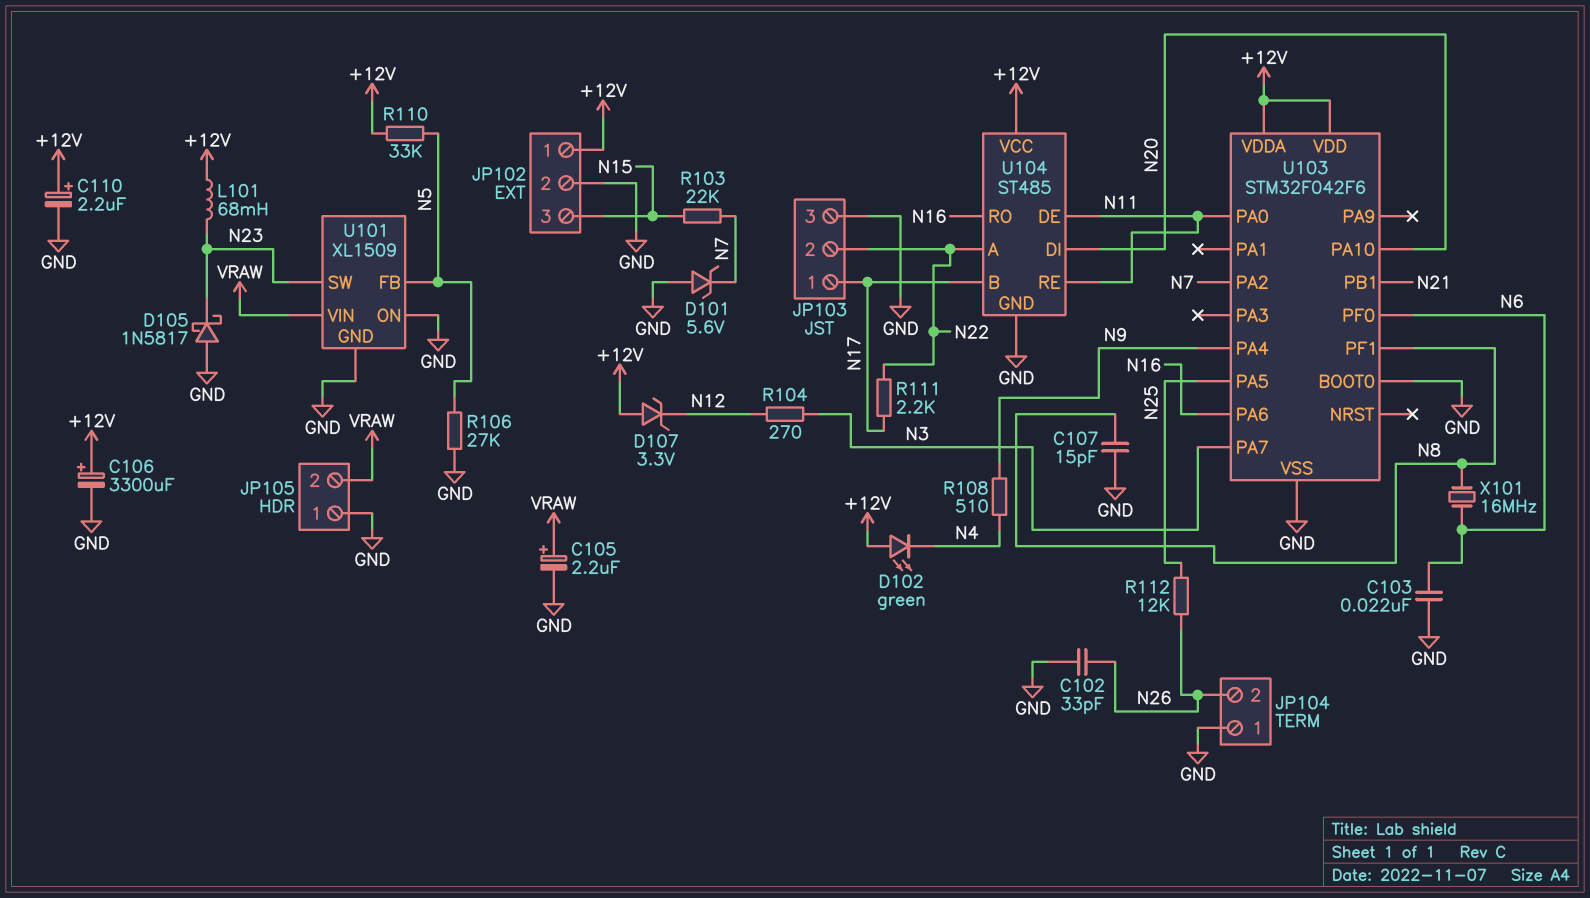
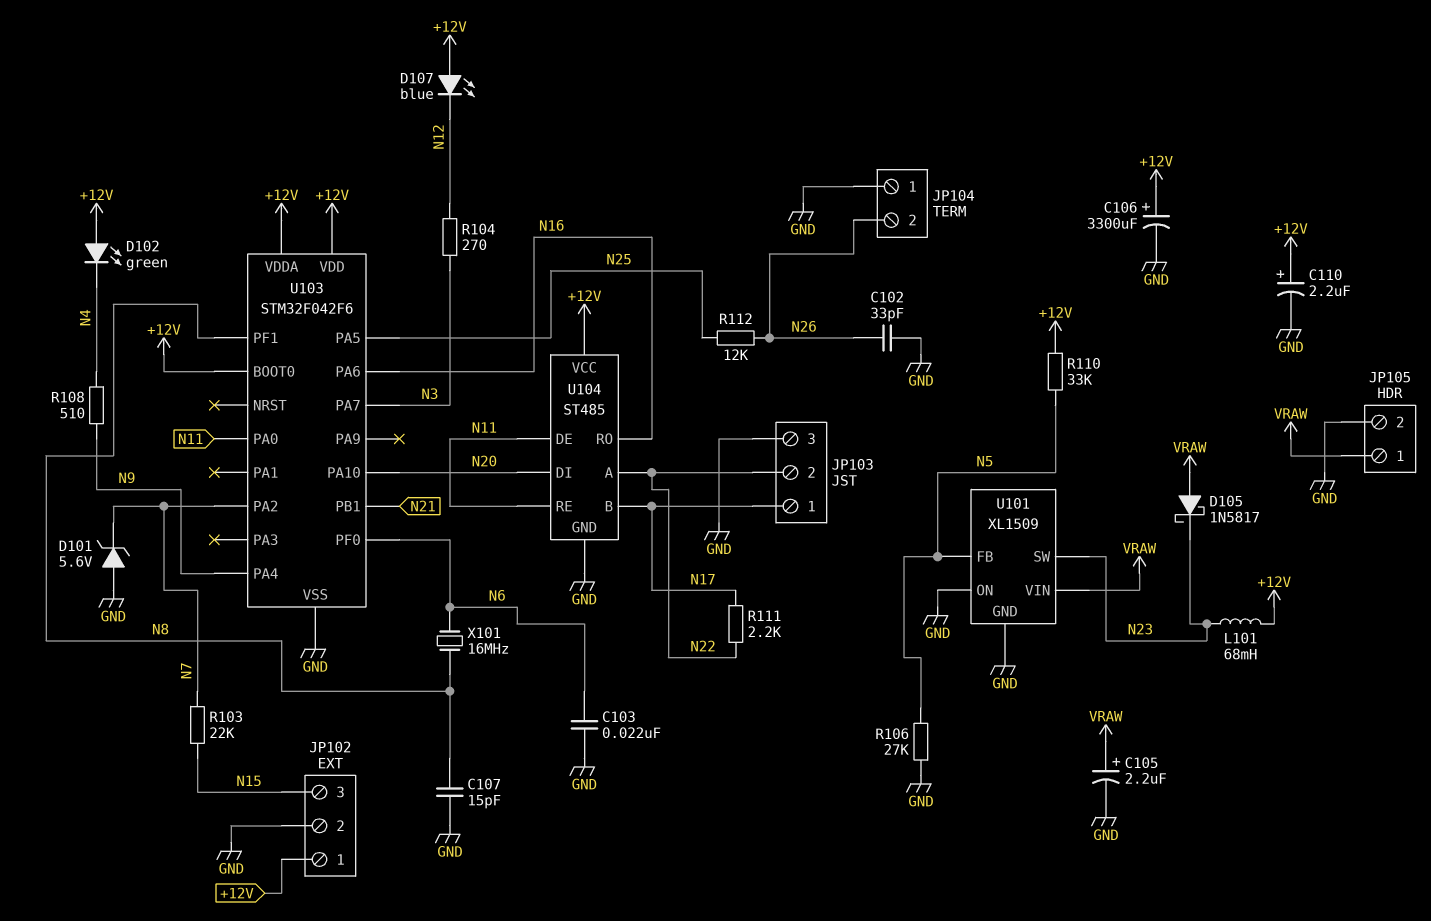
D105: schottky 1N5817 (A GND, K N23) -> schottky 1N5817 (A VRAW, K N23)
D107: zener 3.3V (A +12V, K N12) -> LED blue (A +12V, K N12)
JP105 pin 1: GND -> VRAW
JP105 pin 2: VRAW -> GND
U103 pin BOOT0: GND -> +12V

